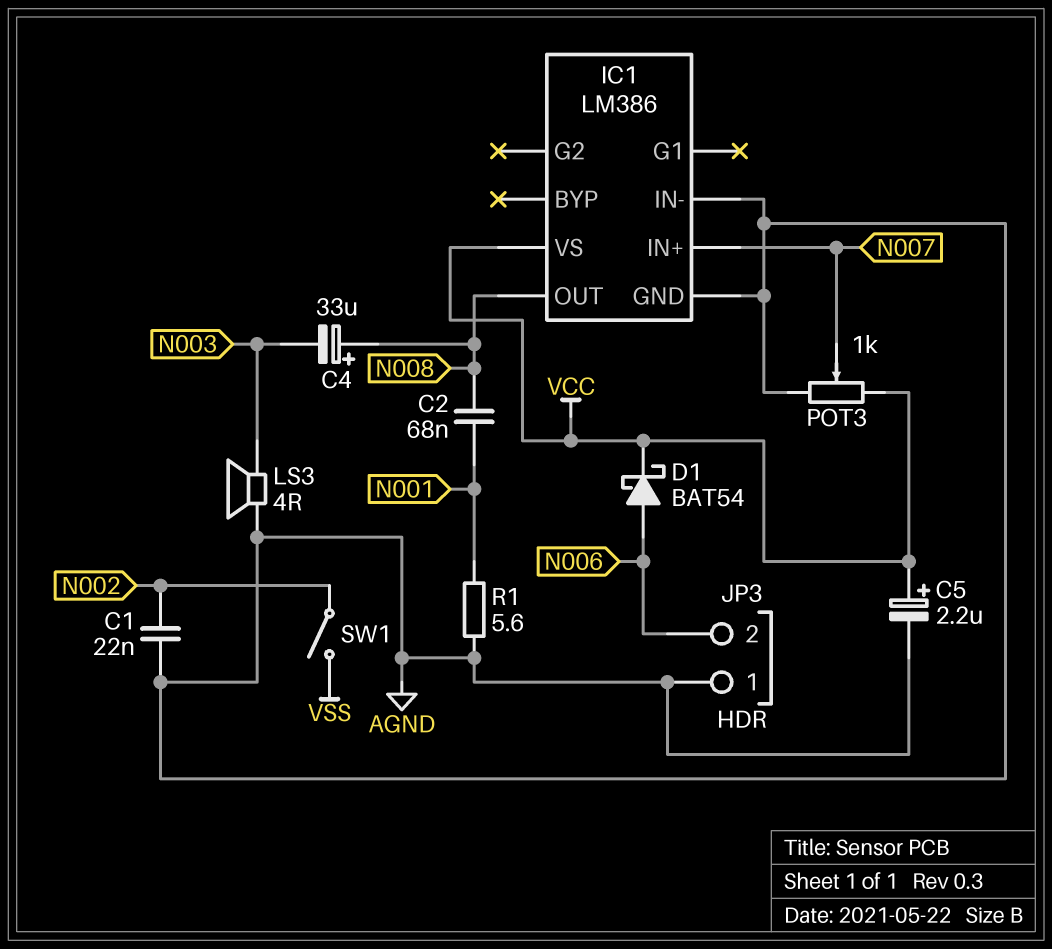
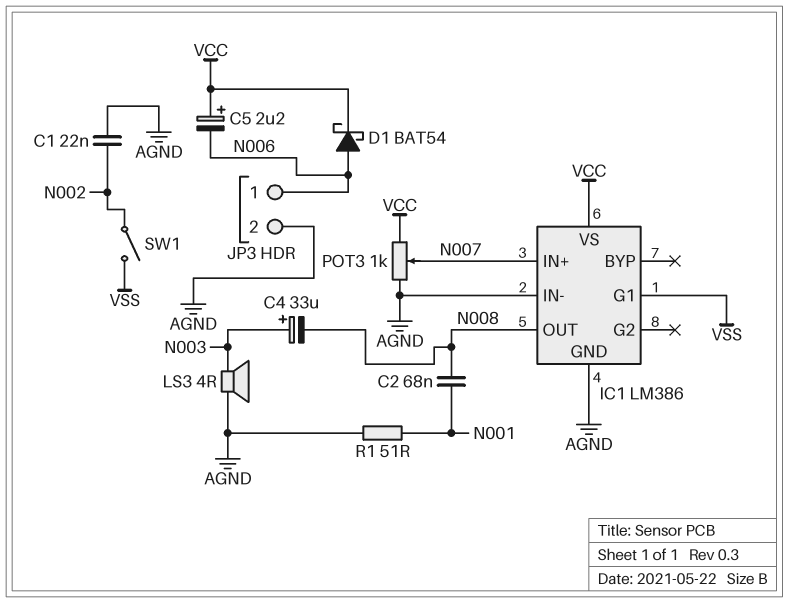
C4: 33uF (plus N008, minus N003) -> 33uF (plus N003, minus N008)
C5: 2.2uF (plus VCC, minus AGND) -> 2.2uF (plus VCC, minus N006)
IC1 pin G1: none -> VSS
JP3 pin 1: AGND -> N006
JP3 pin 2: N006 -> AGND
R1: 5.6 (AGND, N001) -> 51 (AGND, N001)

